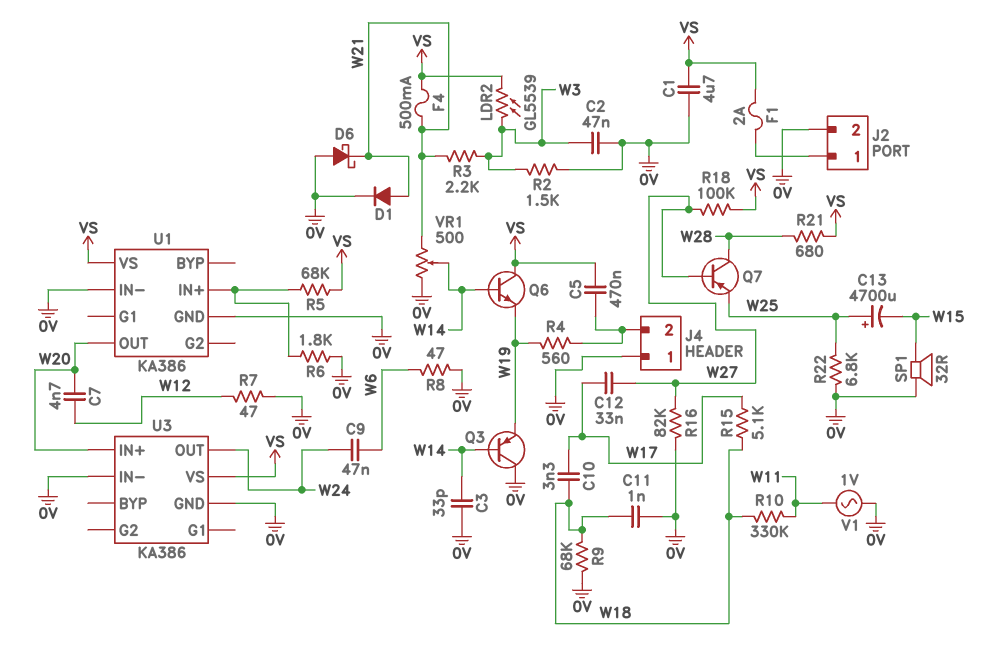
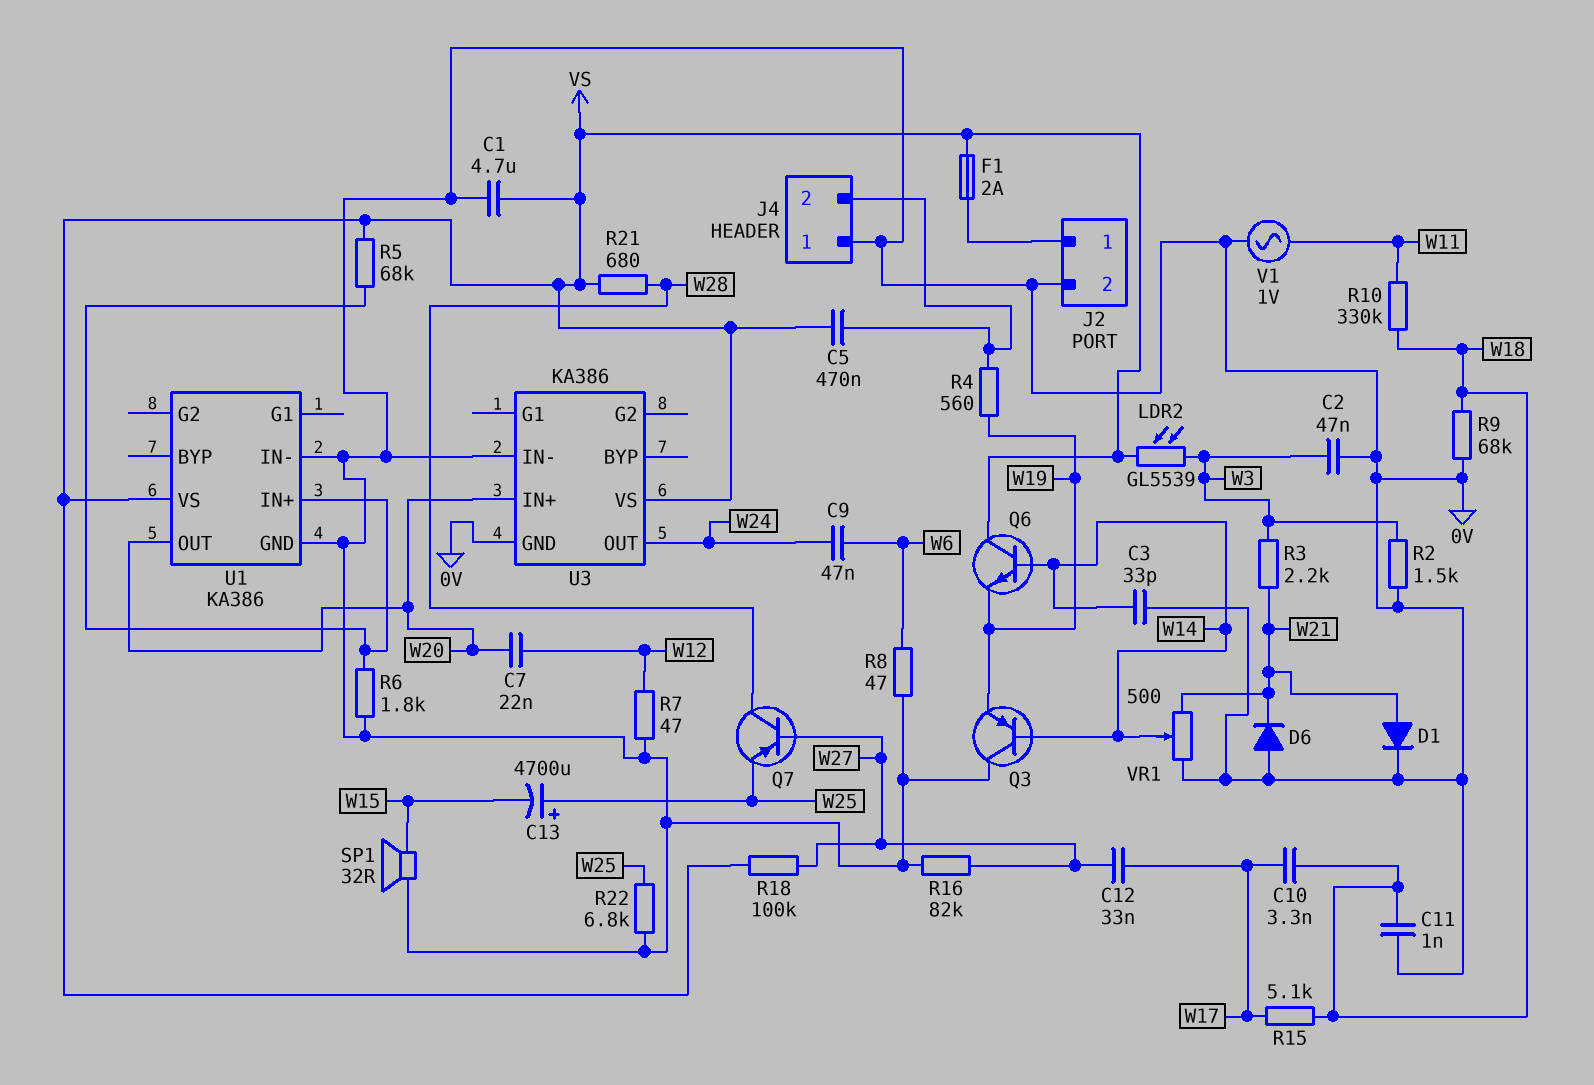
C7: 4.7nF (W12, W20) -> 22nF (W12, W20)
D6: schottky (A 0V, K W21) -> diode (A 0V, K W21)
F4: 500mA (VS, W21) -> none

